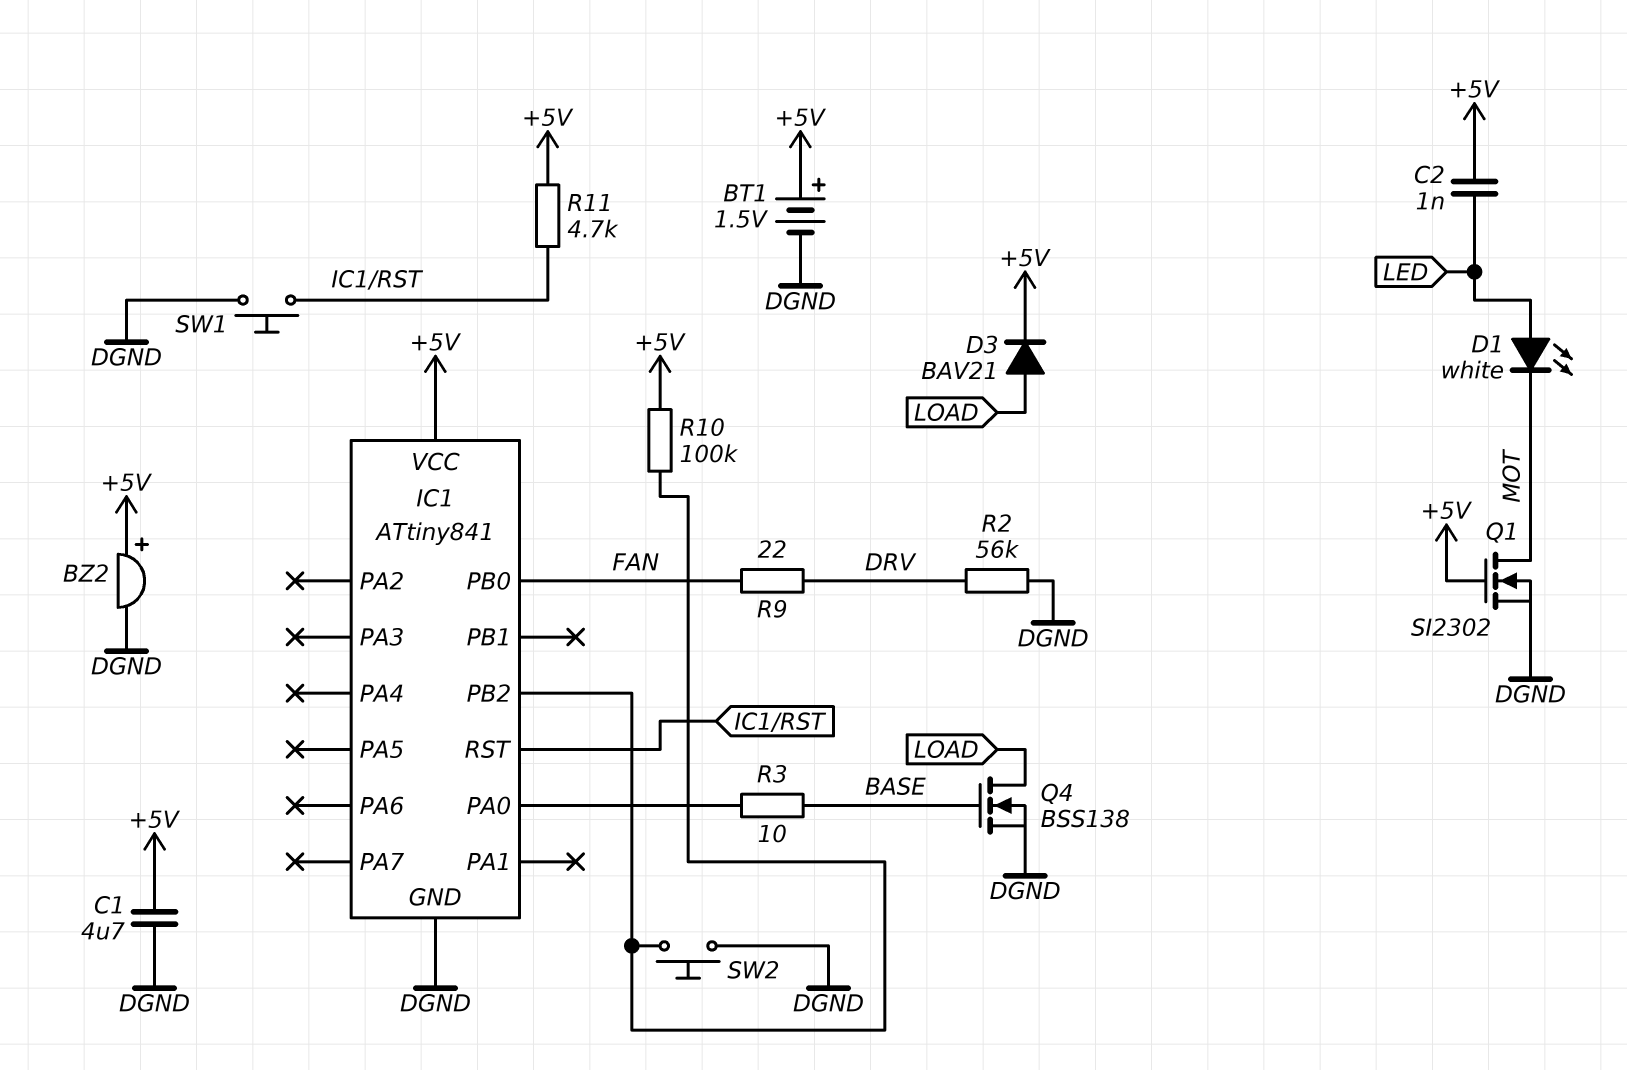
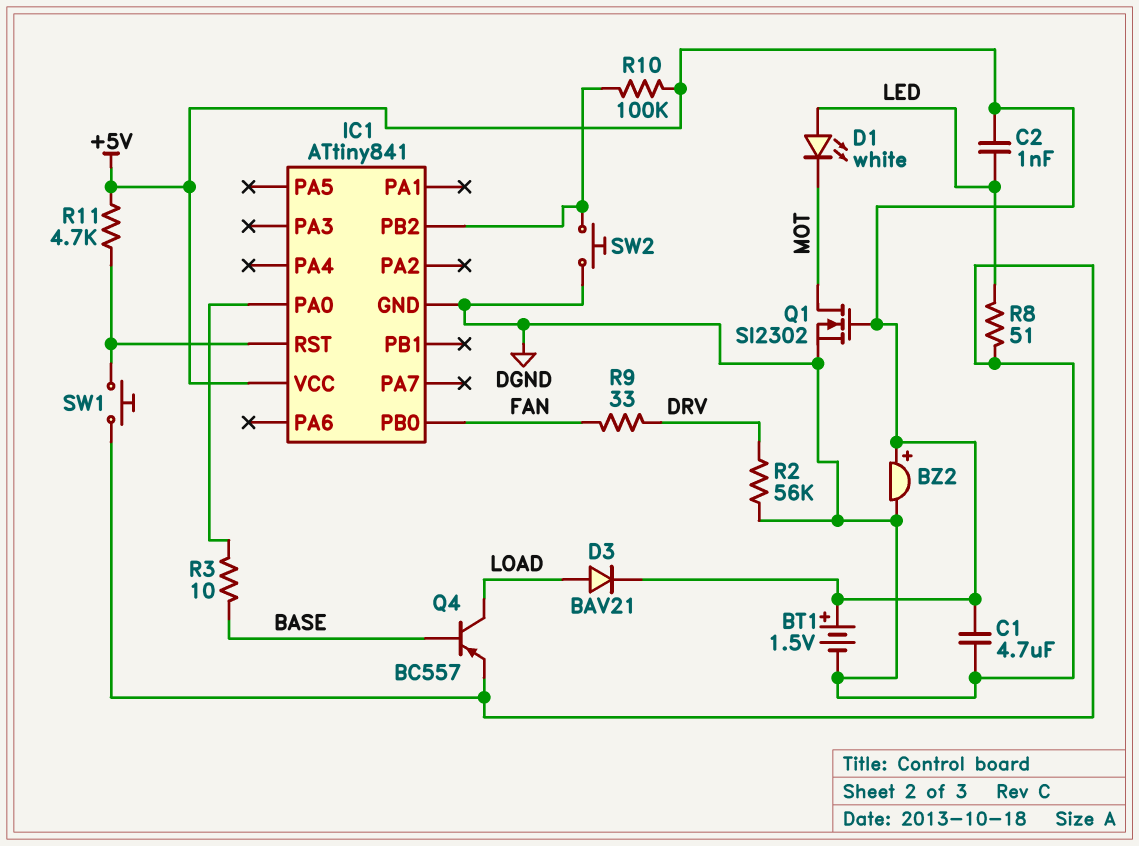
Q4: NMOS BSS138 (G BASE, D LOAD, S DGND) -> PNP BC557 (B BASE, C LOAD, E DGND)
R8: none -> 51 (DGND, LED)
R9: 22 (DRV, FAN) -> 33 (DRV, FAN)

